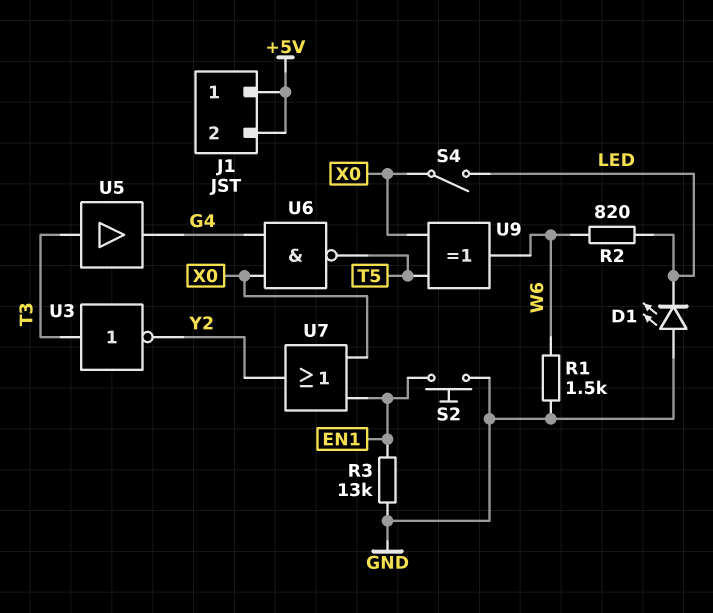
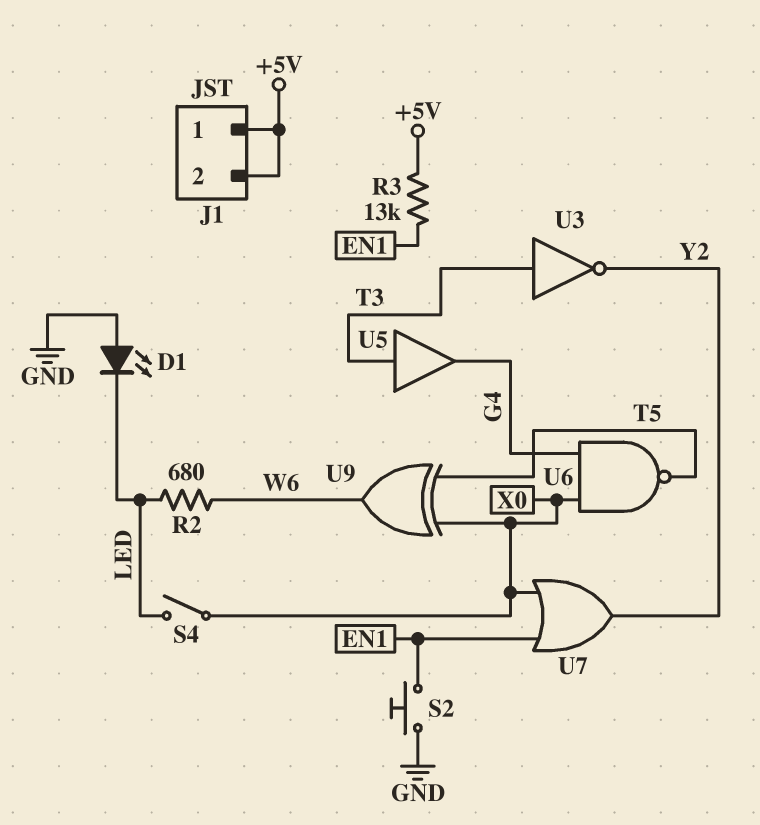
R1: 1.5k (GND, W6) -> none
R2: 820 (LED, W6) -> 680 (LED, W6)
R3: 13k (EN1, GND) -> 13k (+5V, EN1)

